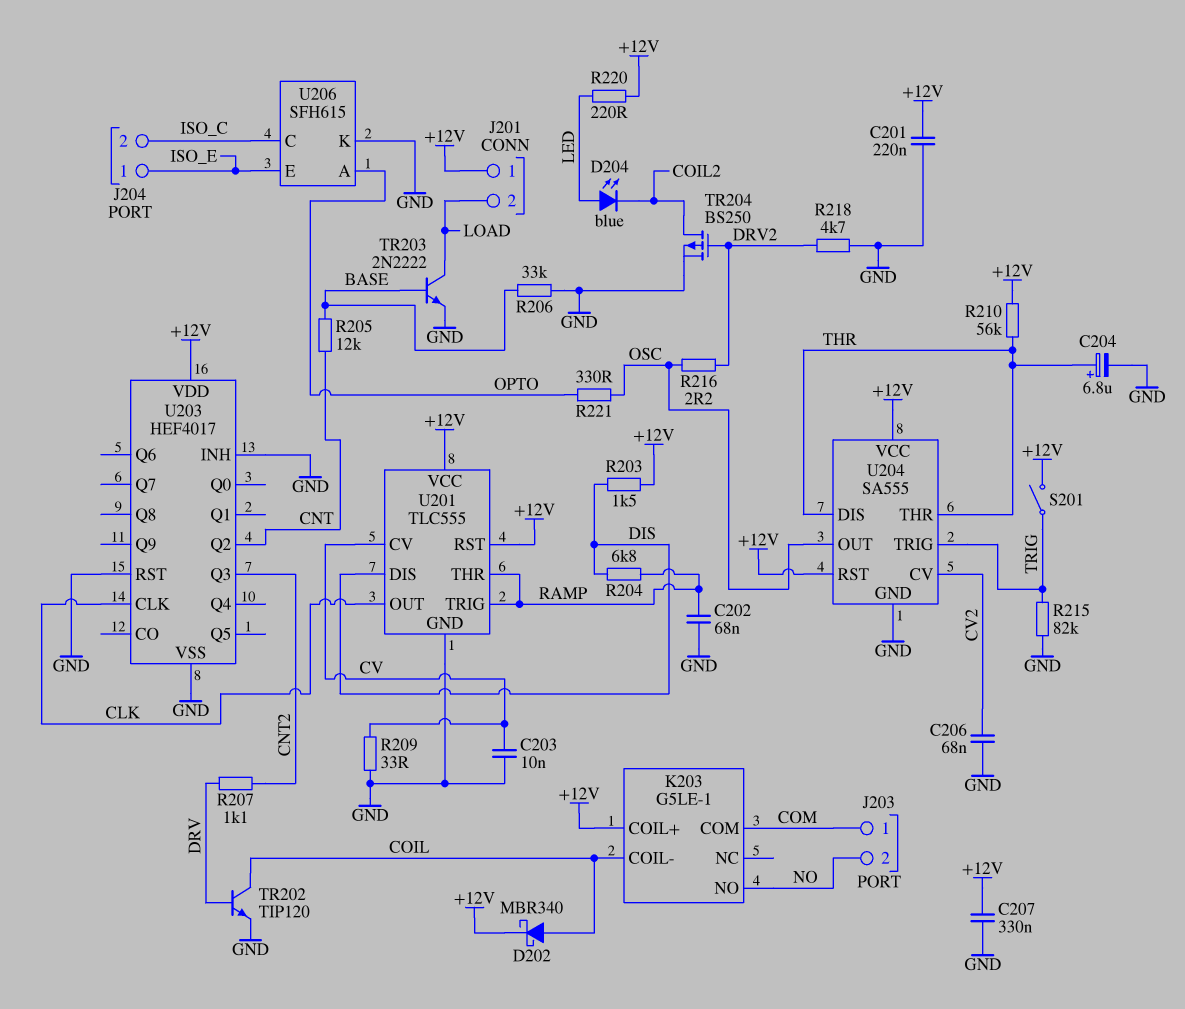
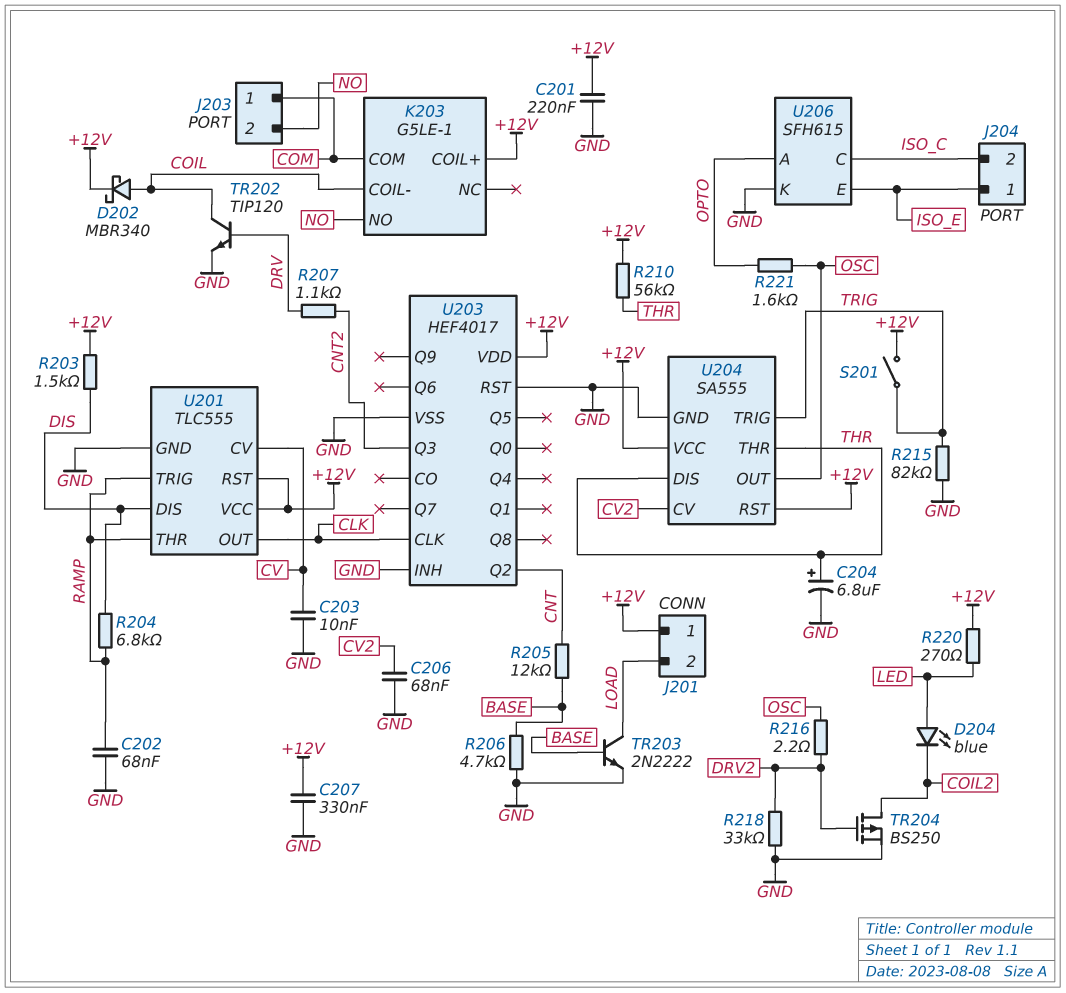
R206: 33k (BASE, GND) -> 4.7k (BASE, GND)
R209: 33 (CV, GND) -> none
R218: 4.7k (DRV2, GND) -> 33k (DRV2, GND)
R220: 220 (+12V, LED) -> 270 (+12V, LED)
R221: 330 (OPTO, OSC) -> 1.6k (OPTO, OSC)

